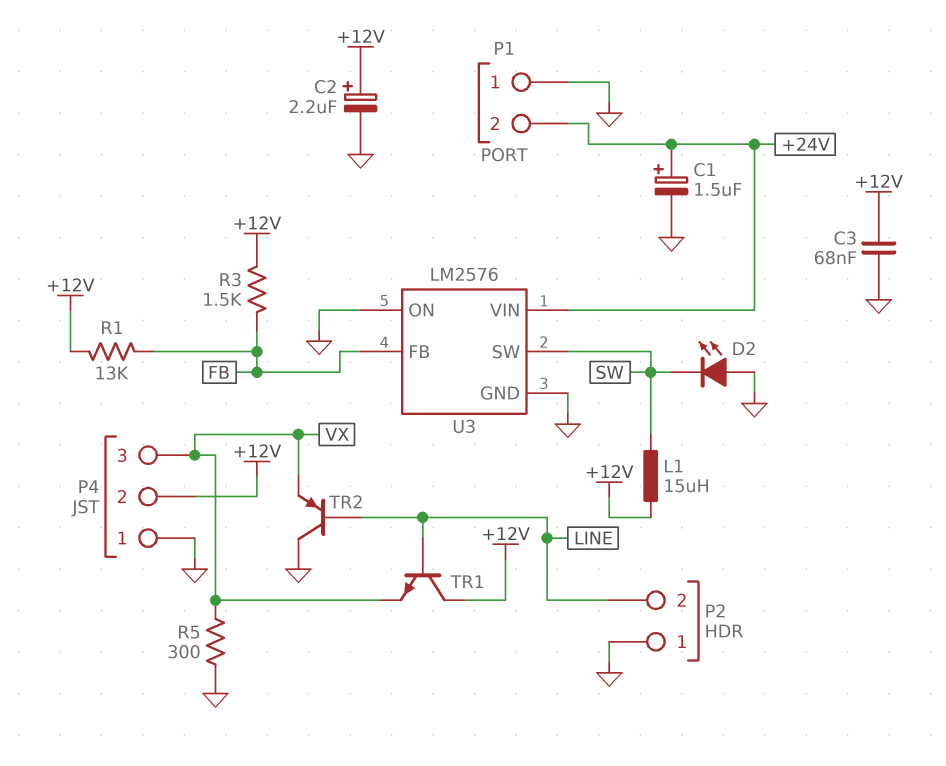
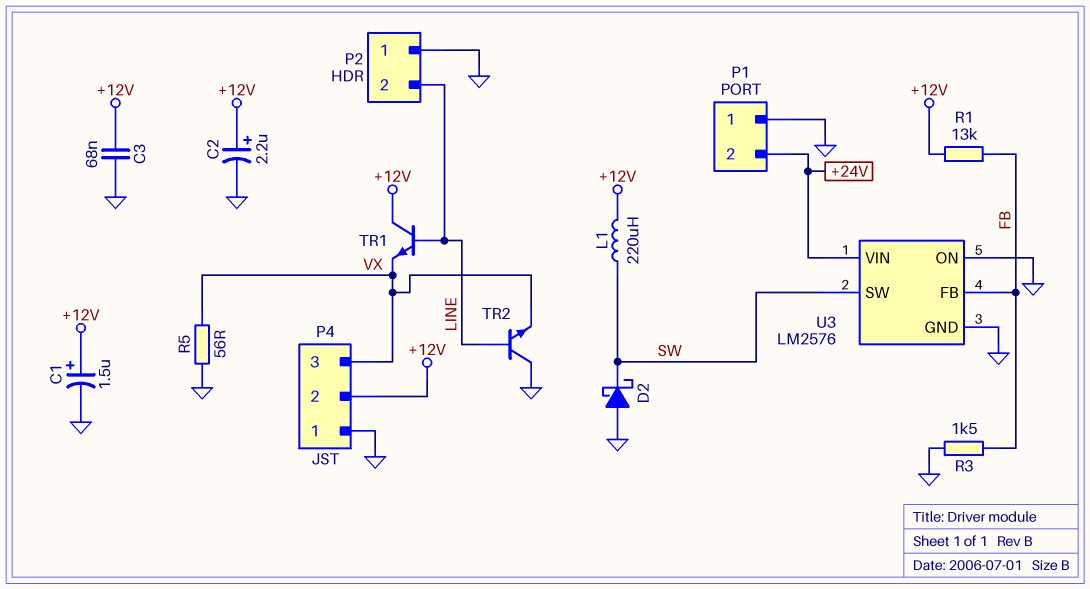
C1: 1.5uF (plus +24V, minus GND) -> 1.5uF (plus +12V, minus GND)
D2: LED (A GND, K SW) -> schottky (A GND, K SW)
L1: 15uH (+12V, SW) -> 220uH (+12V, SW)
R3: 1.5k (+12V, FB) -> 1.5k (FB, GND)
R5: 300 (GND, VX) -> 56 (GND, VX)
TR2: PNP (B LINE, C GND, E VX) -> NPN (B LINE, C GND, E VX)

